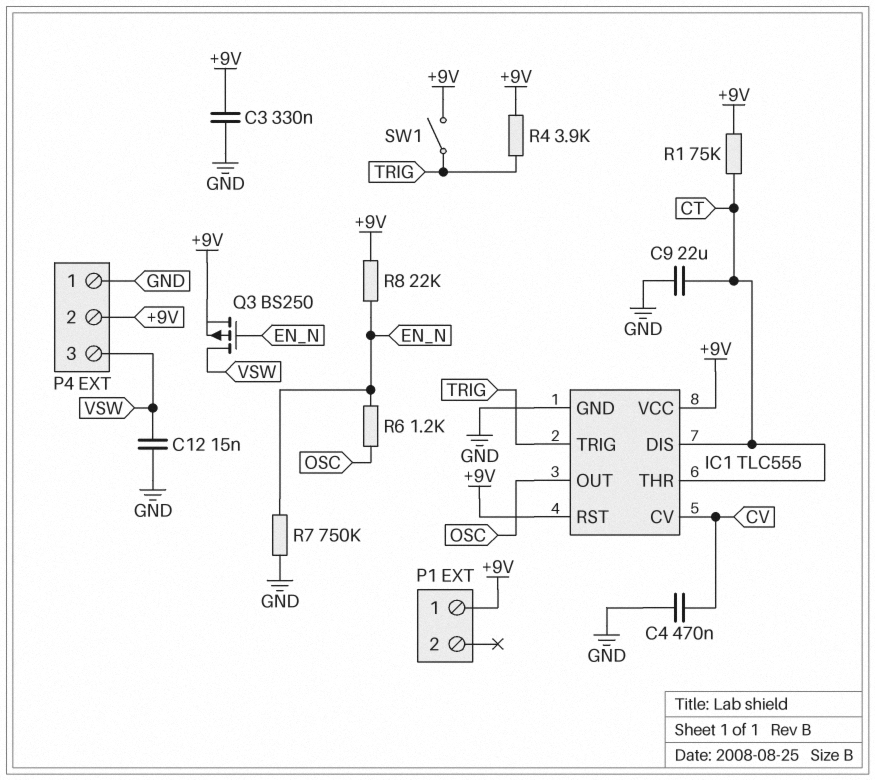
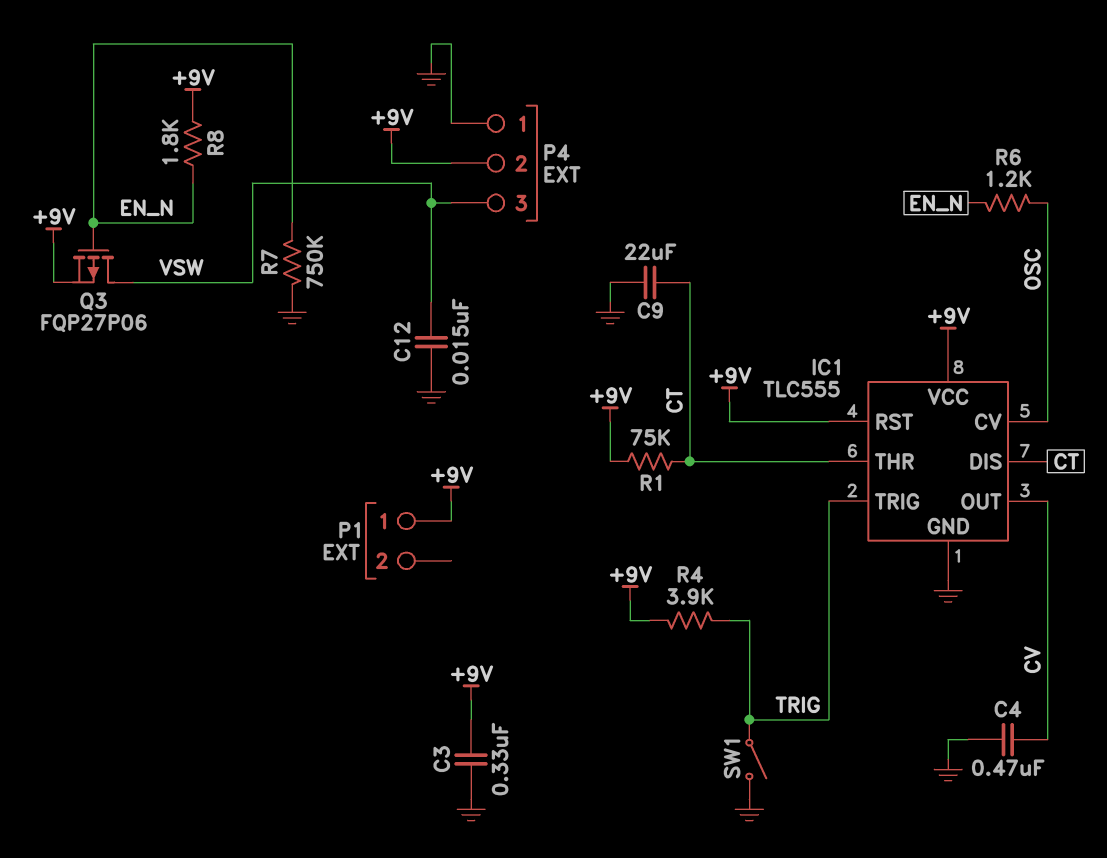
IC1 pin CV: CV -> OSC
IC1 pin OUT: OSC -> CV
Q3: PMOS BS250 (G EN_N, D VSW, S +9V) -> PMOS FQP27P06 (G EN_N, D VSW, S +9V)
R8: 22k (+9V, EN_N) -> 1.8k (+9V, EN_N)
SW1: switch (+9V, TRIG) -> switch (GND, TRIG)

